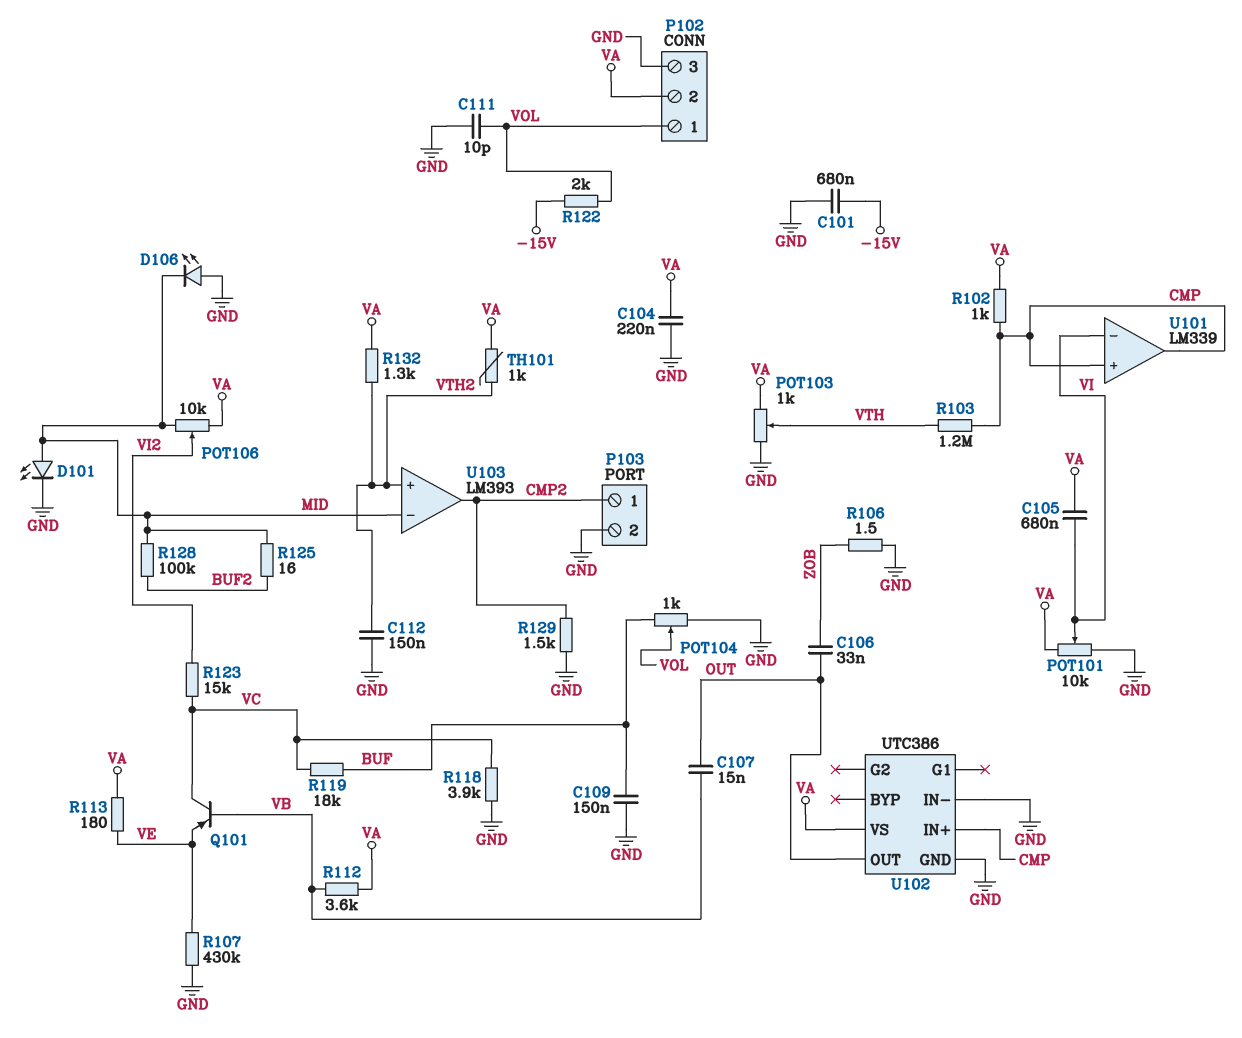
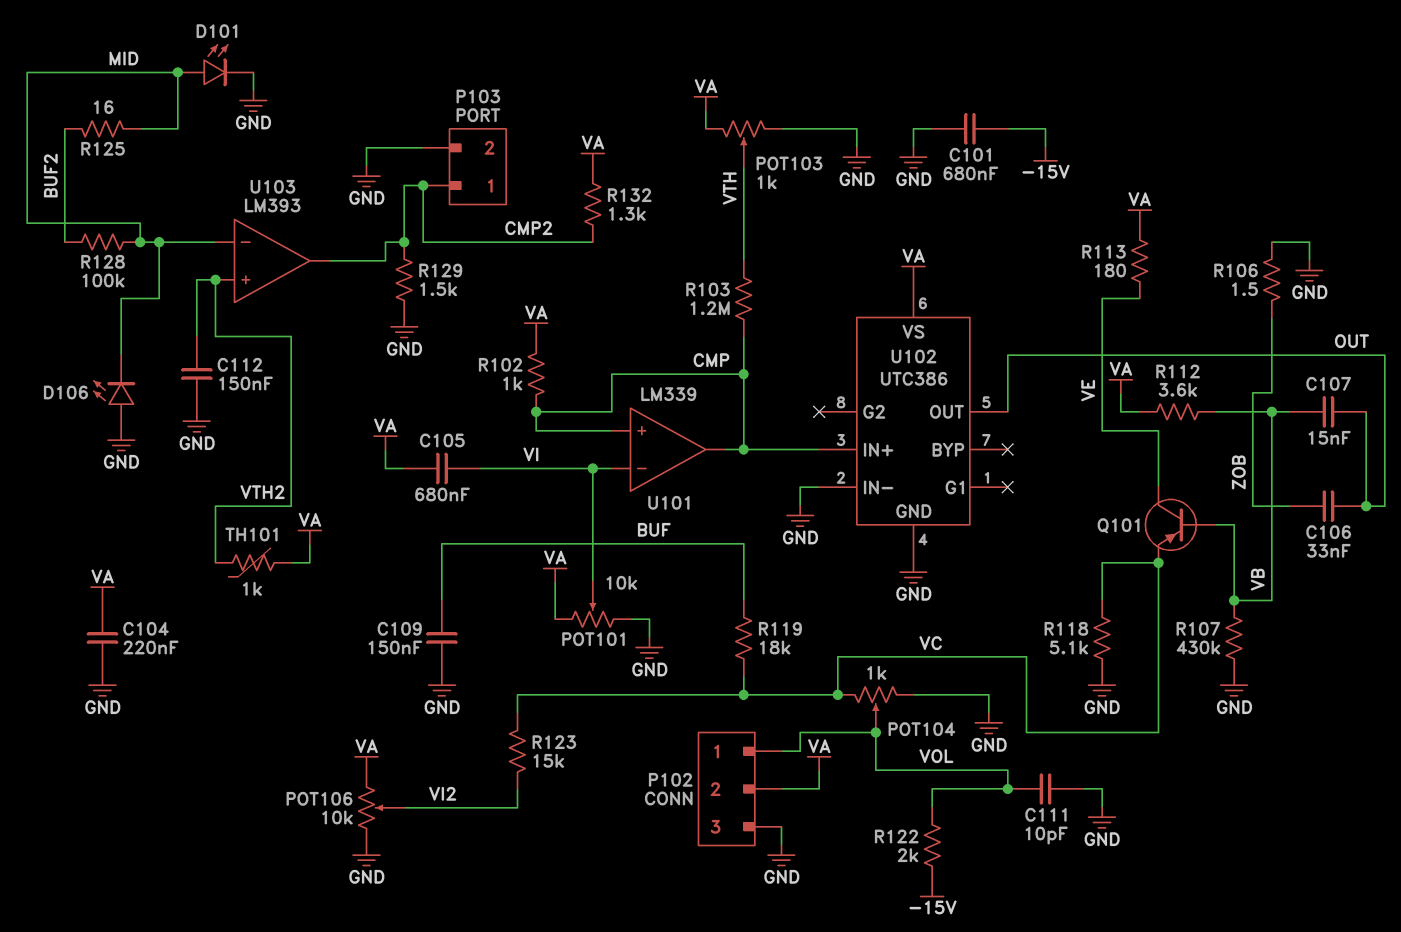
POT104: 1k (BUF, GND, wiper VOL) -> 1k (GND, VC, wiper VOL)
POT106: 10k (MID, VA, wiper VI2) -> 10k (GND, VA, wiper VI2)
Q101: PNP (B VB, C VC, E VE) -> PNP (B VB, C VE, E VC)
R107: 430k (GND, VE) -> 430k (GND, VB)
R118: 3.9k (GND, VC) -> 5.1k (GND, VC)
R132: 1.3k (VA, VTH2) -> 1.3k (CMP2, VA)

